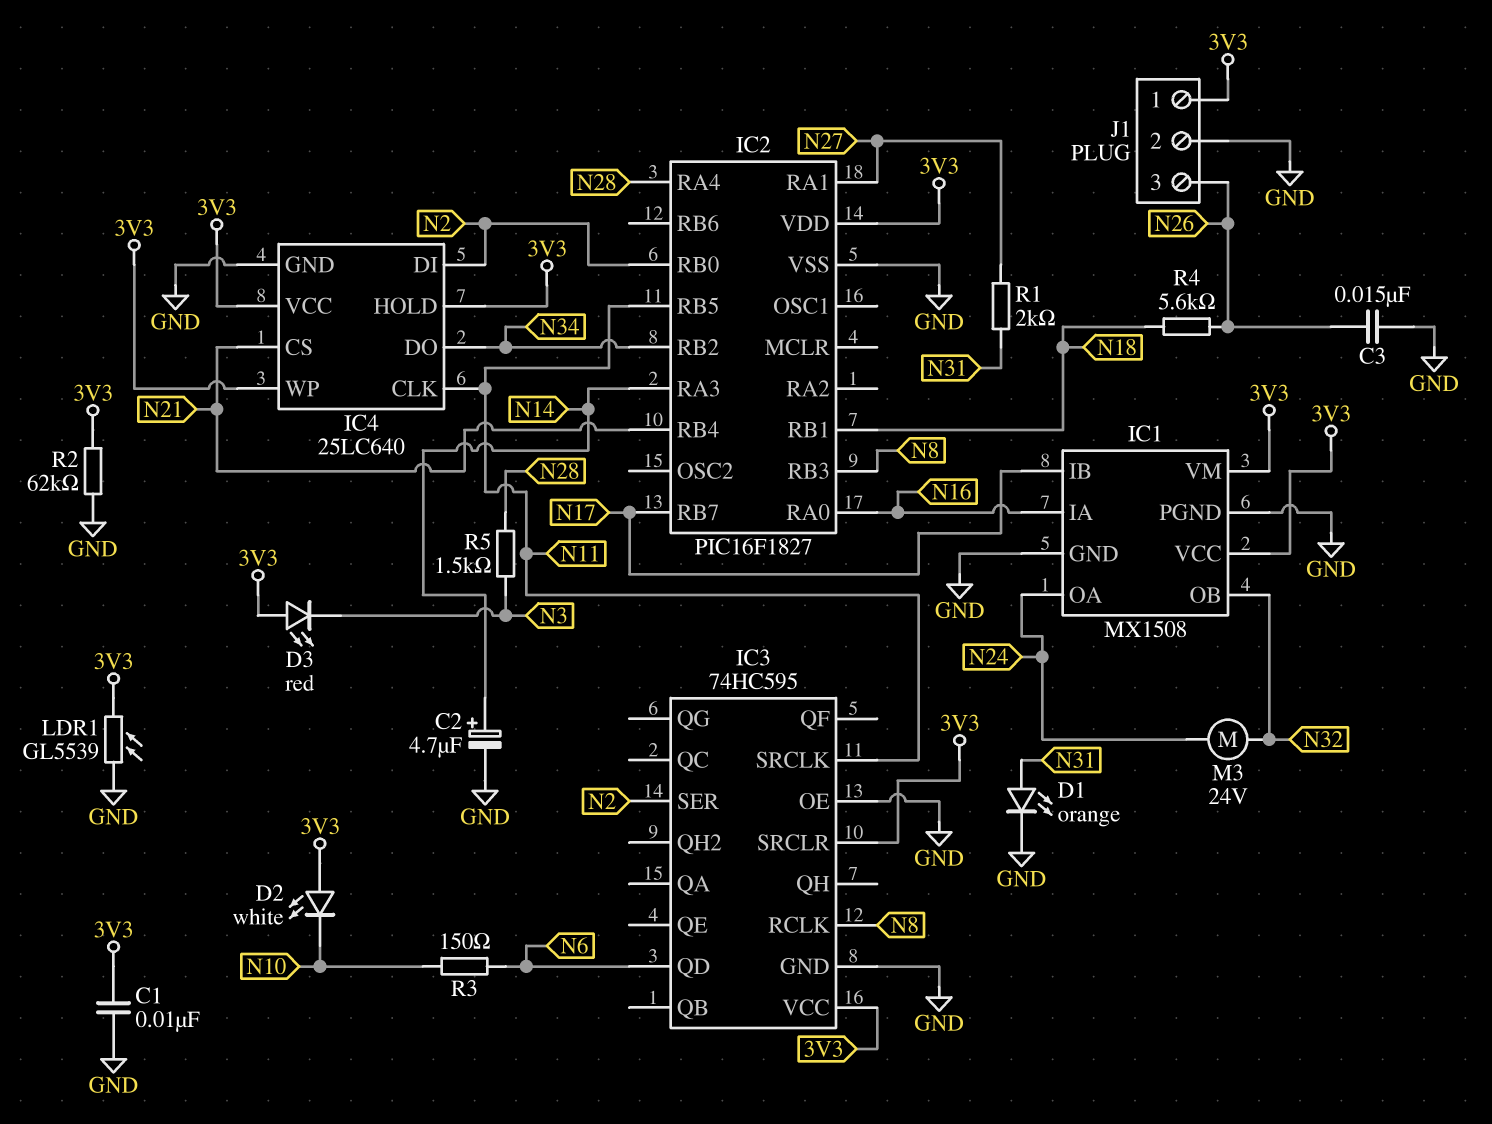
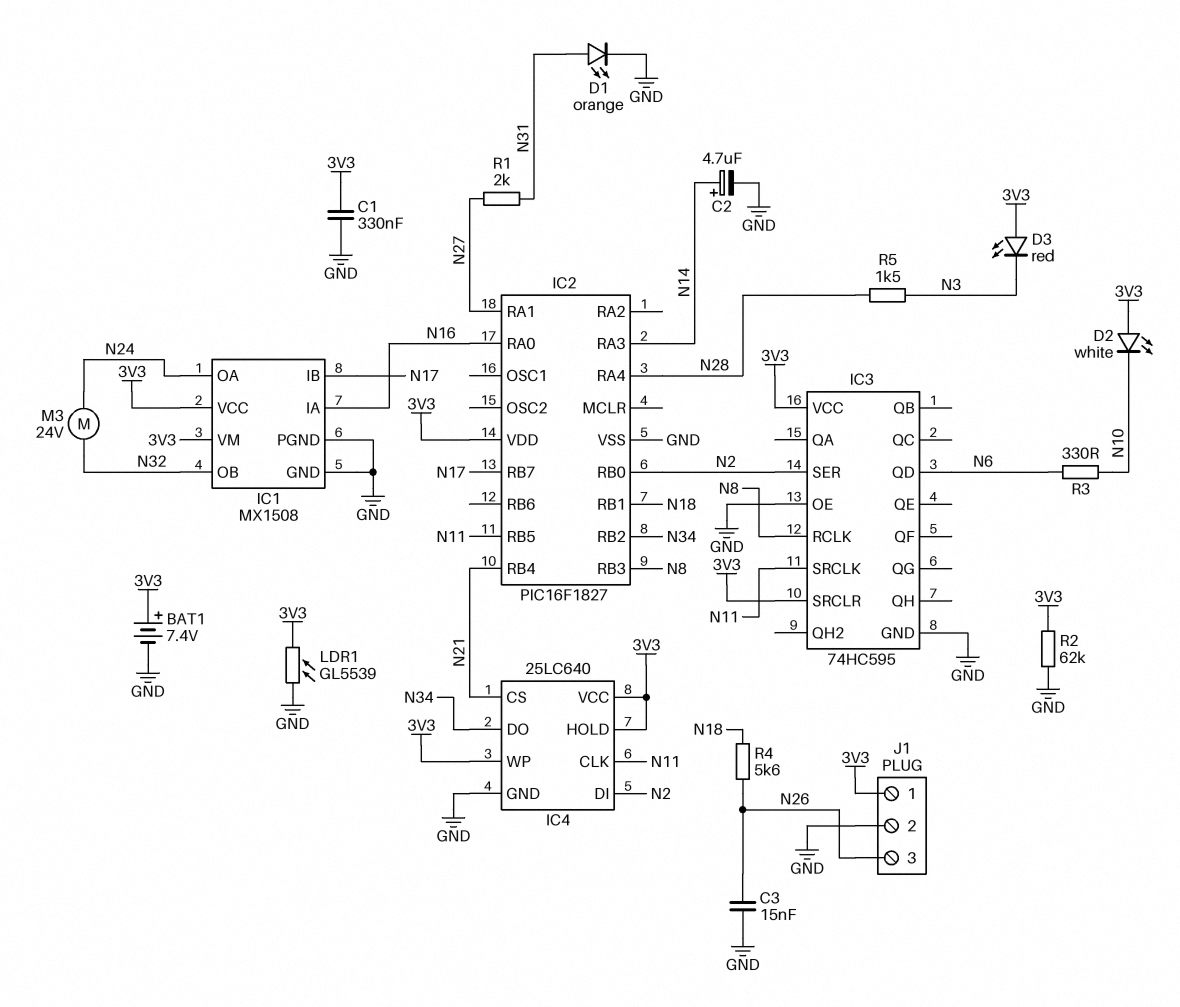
BAT1: none -> 7.4V (plus 3V3, minus GND)
C1: 10nF (3V3, GND) -> 330nF (3V3, GND)
R3: 150 (N6, N10) -> 330 (N6, N10)

